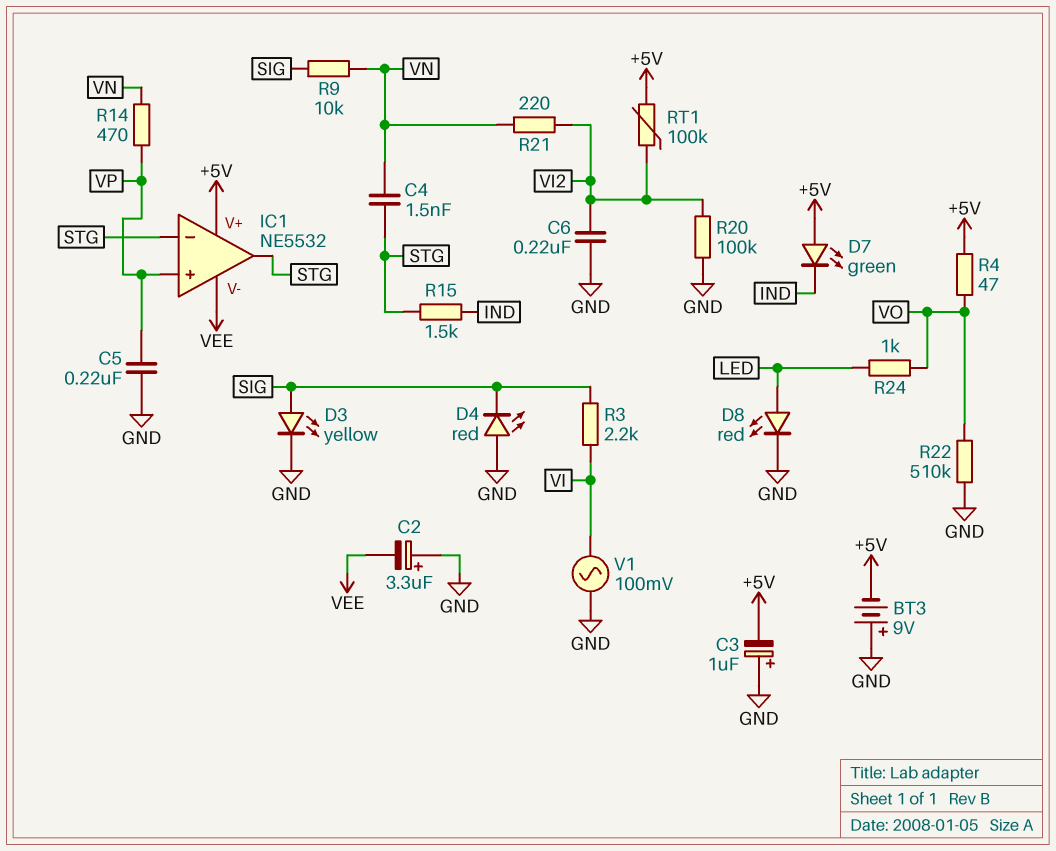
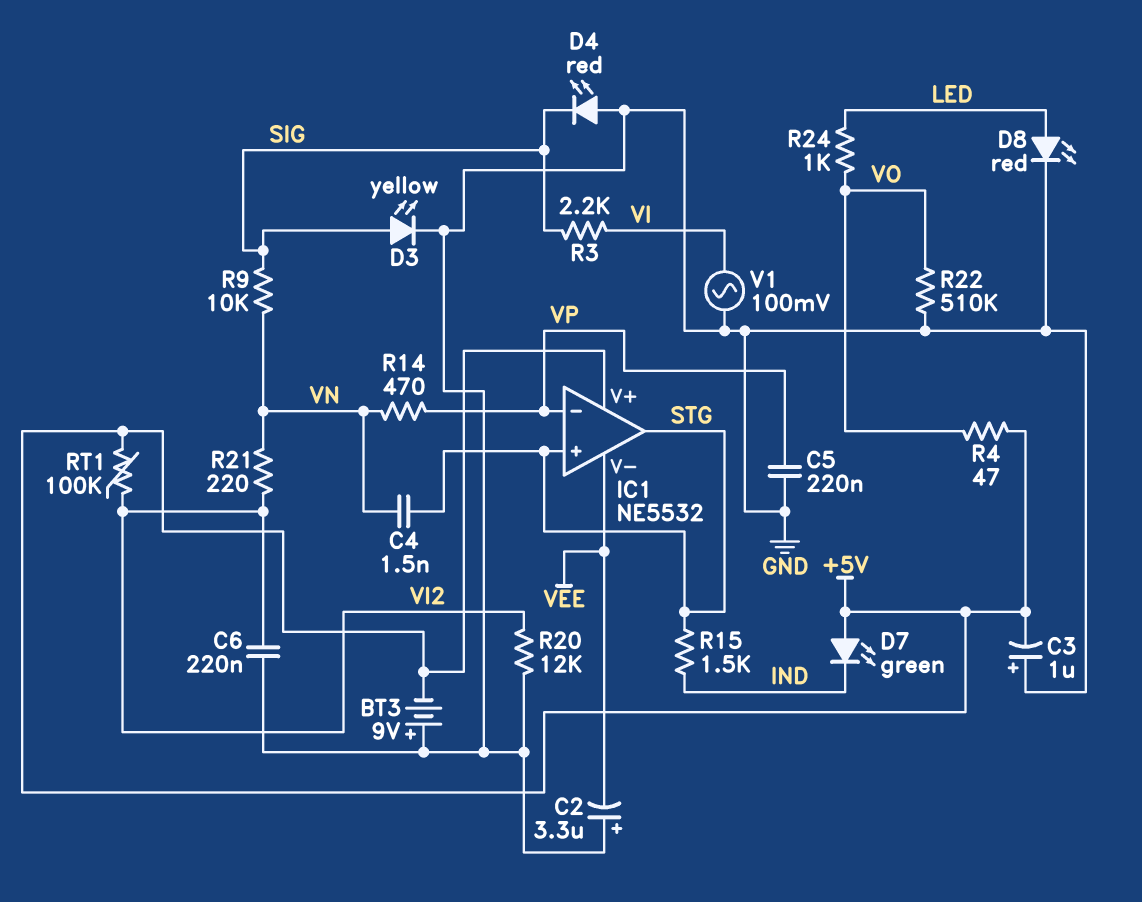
IC1 pin in+: VP -> STG
IC1 pin in-: STG -> VP
R20: 100k (GND, VI2) -> 12k (GND, VI2)

